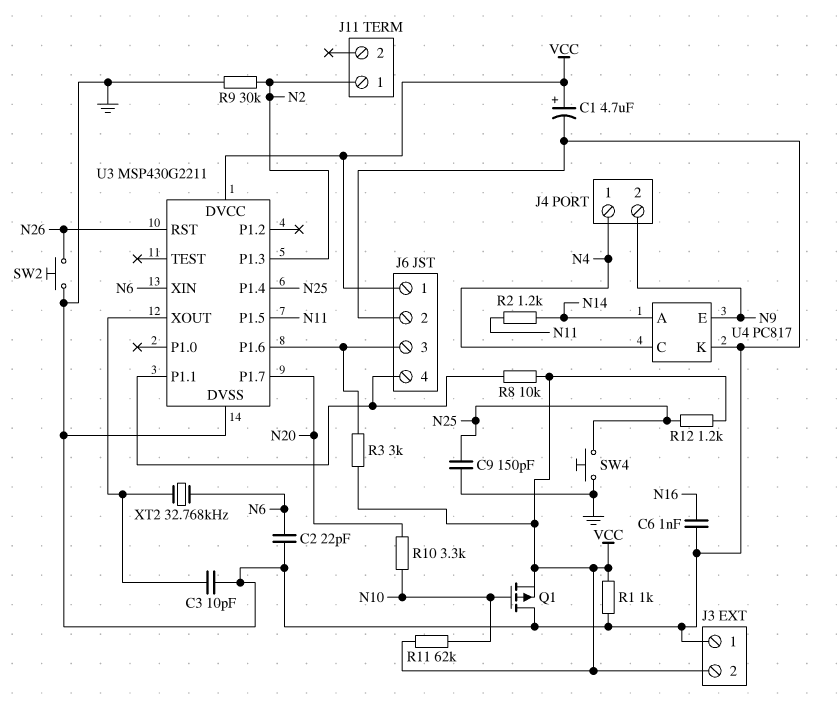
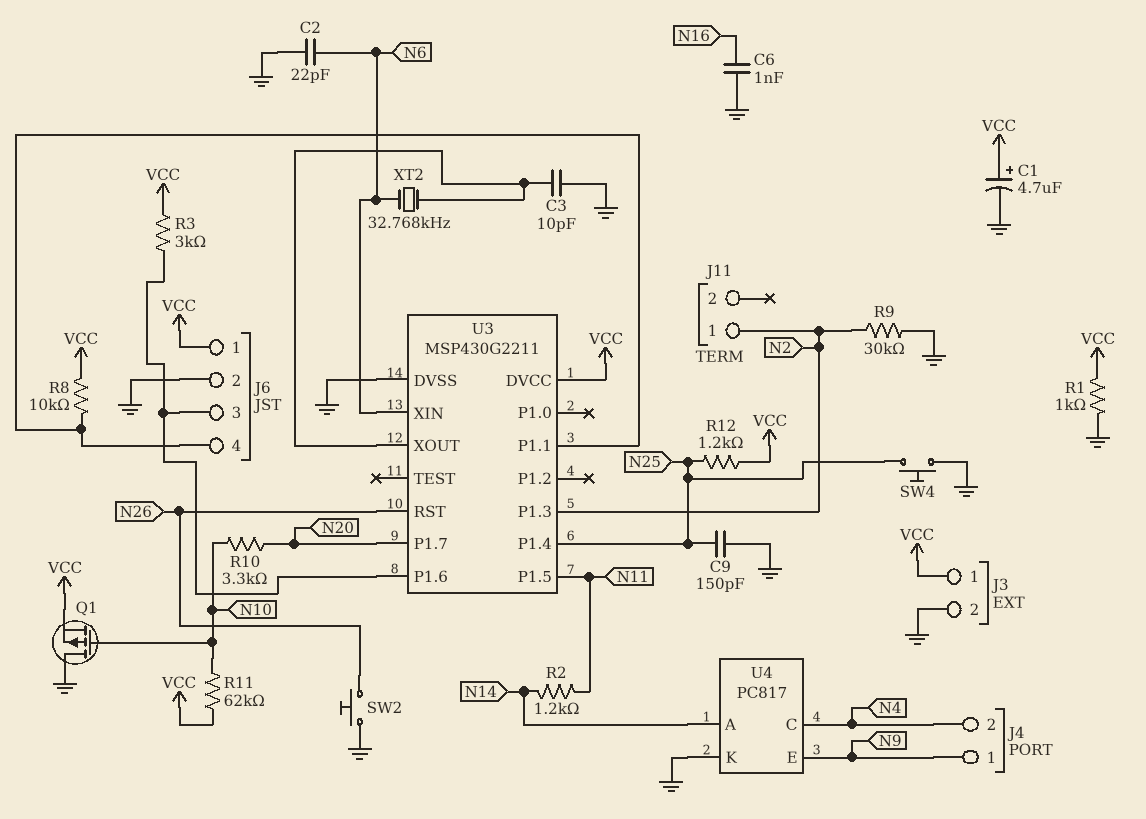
J3 pin 1: GND -> VCC
J3 pin 2: VCC -> GND
J4 pin 1: N4 -> N9
J4 pin 2: N9 -> N4

